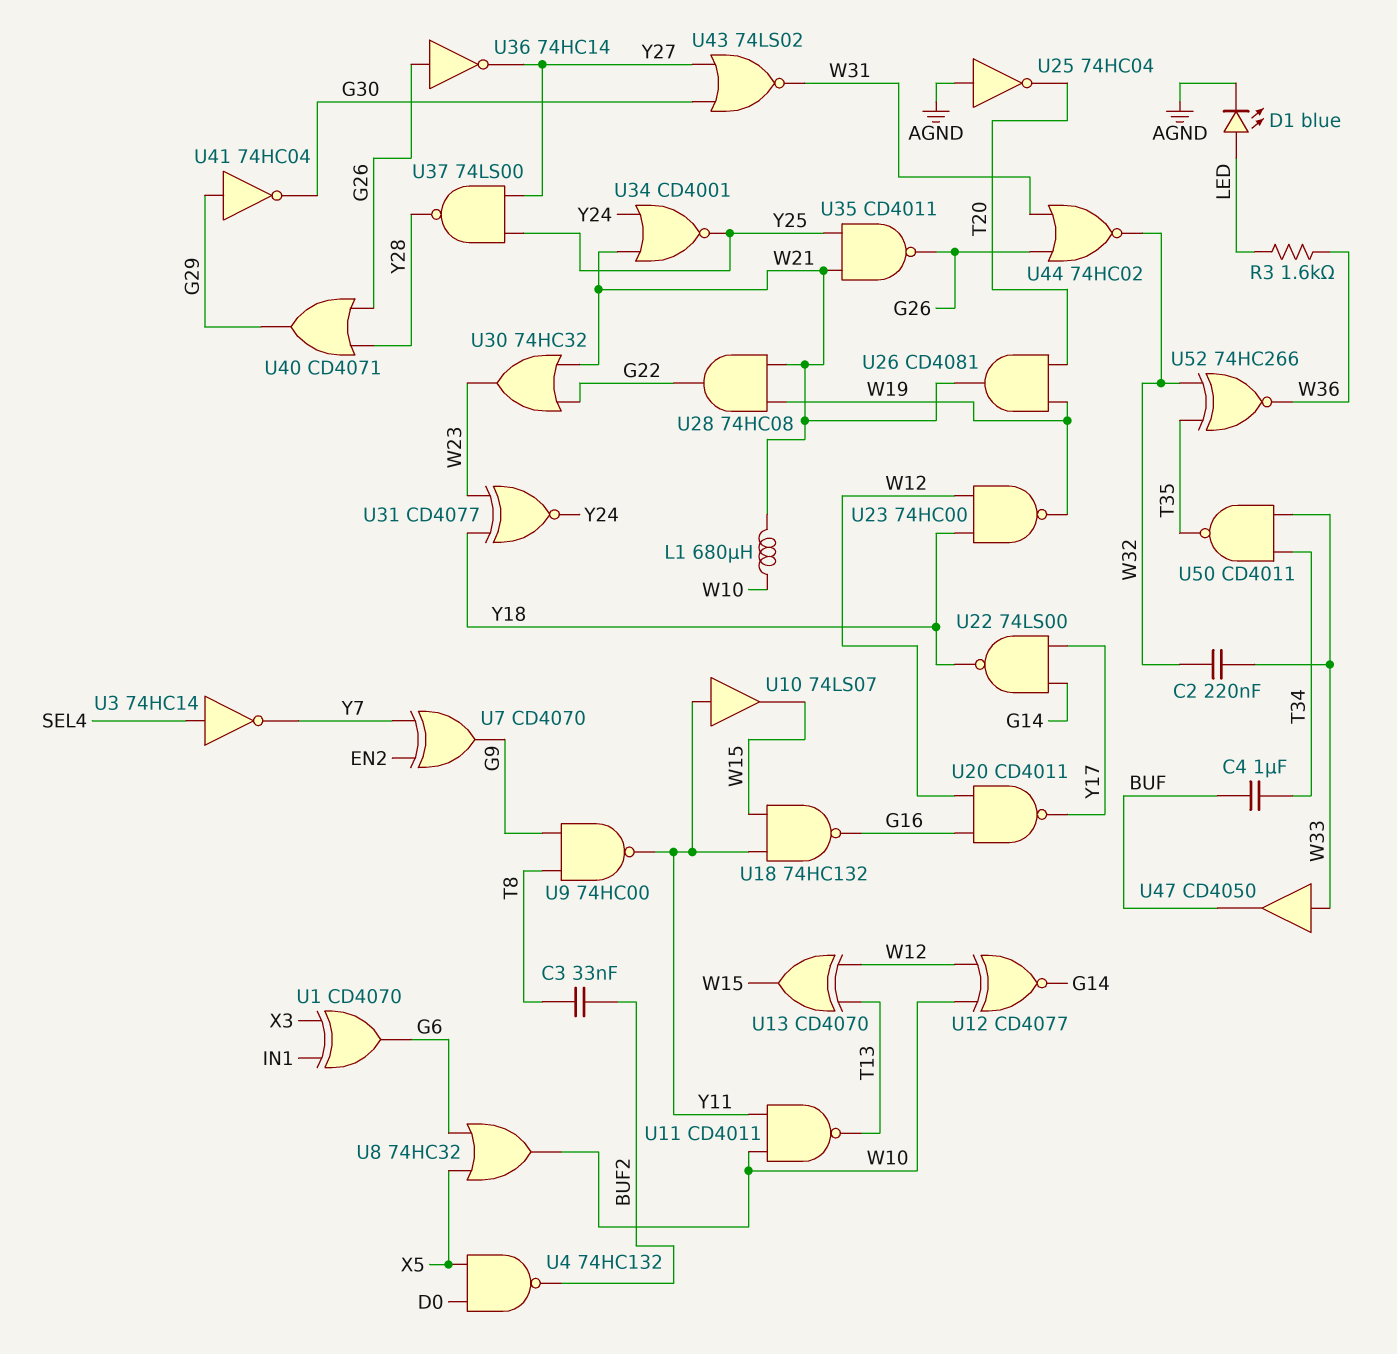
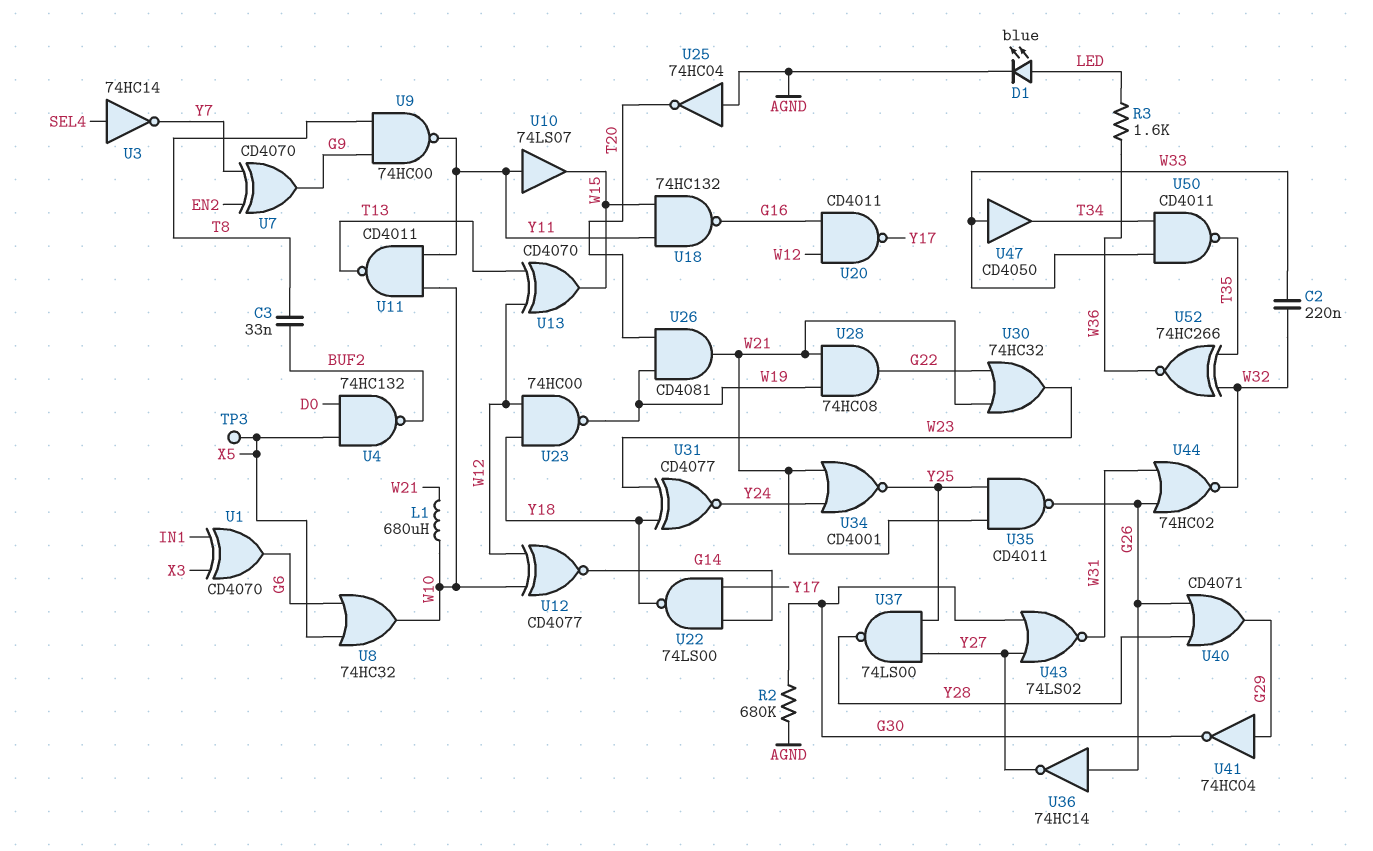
C4: 1uF (BUF, T34) -> none
R2: none -> 680k (AGND, G30)
TP3: none -> test point (X5)
U47: buffer CD4050 (in W33, out BUF) -> buffer CD4050 (in W33, out T34)

